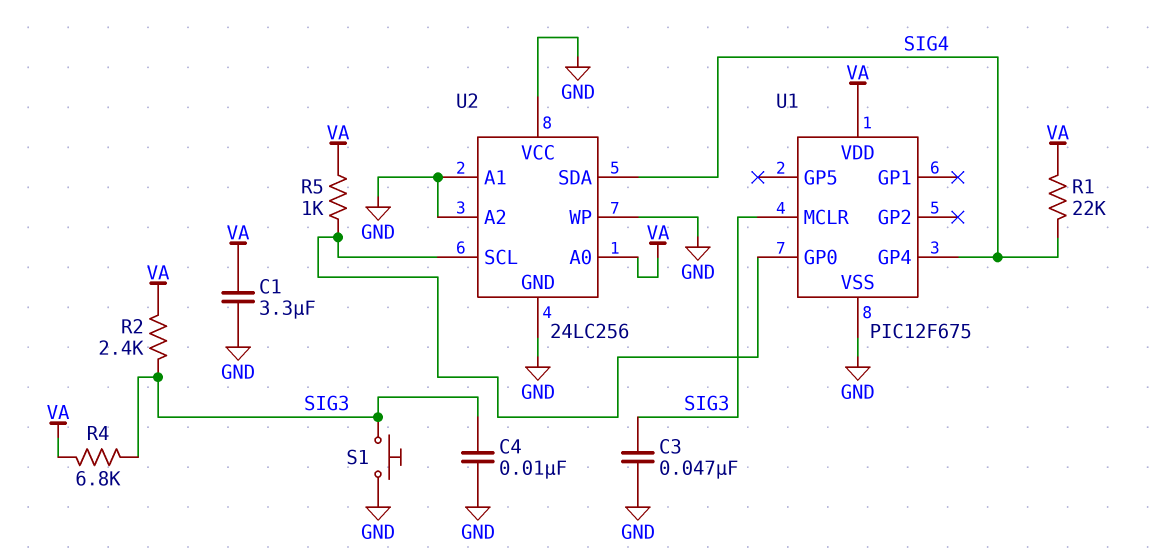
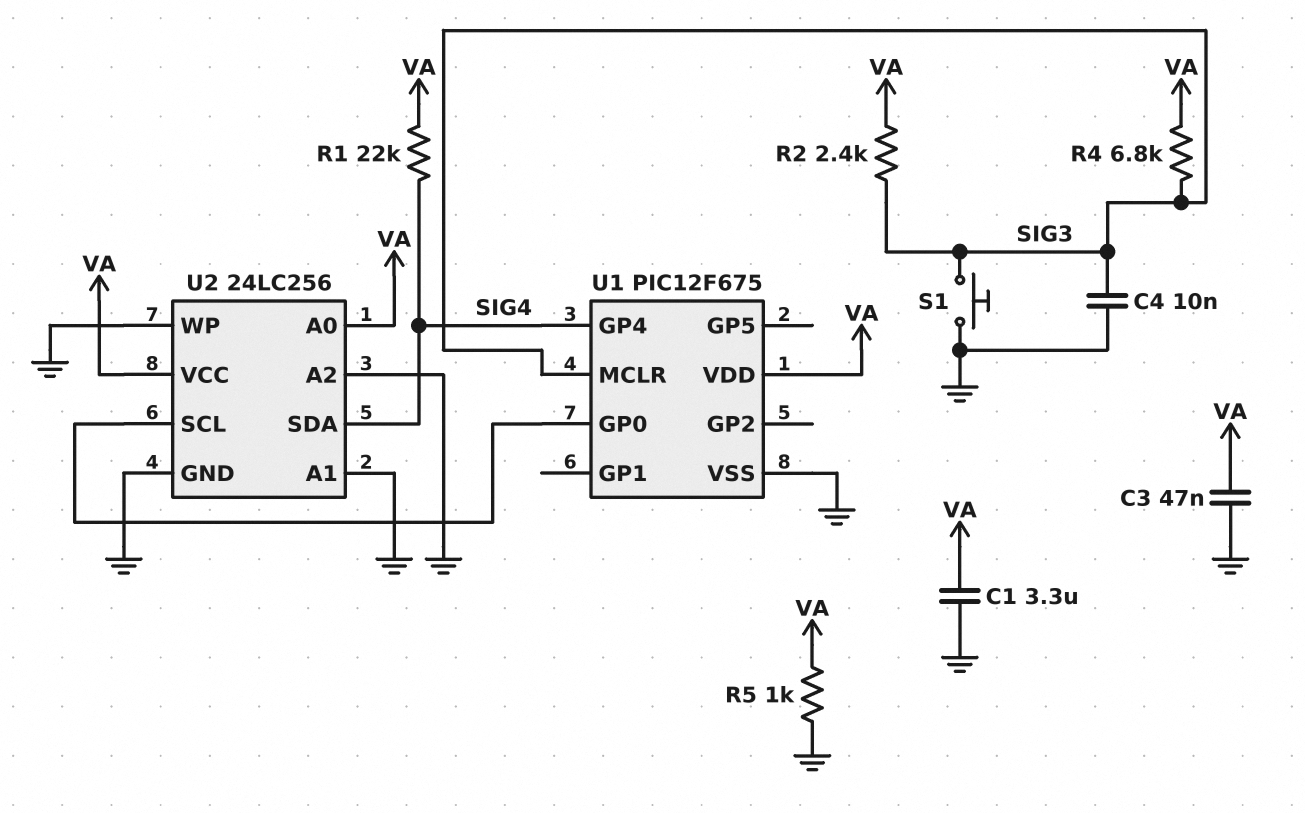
C3: 47nF (GND, SIG3) -> 47nF (GND, VA)
R5: 1k (U1/GP0, VA) -> 1k (GND, VA)
U2 pin VCC: GND -> VA

